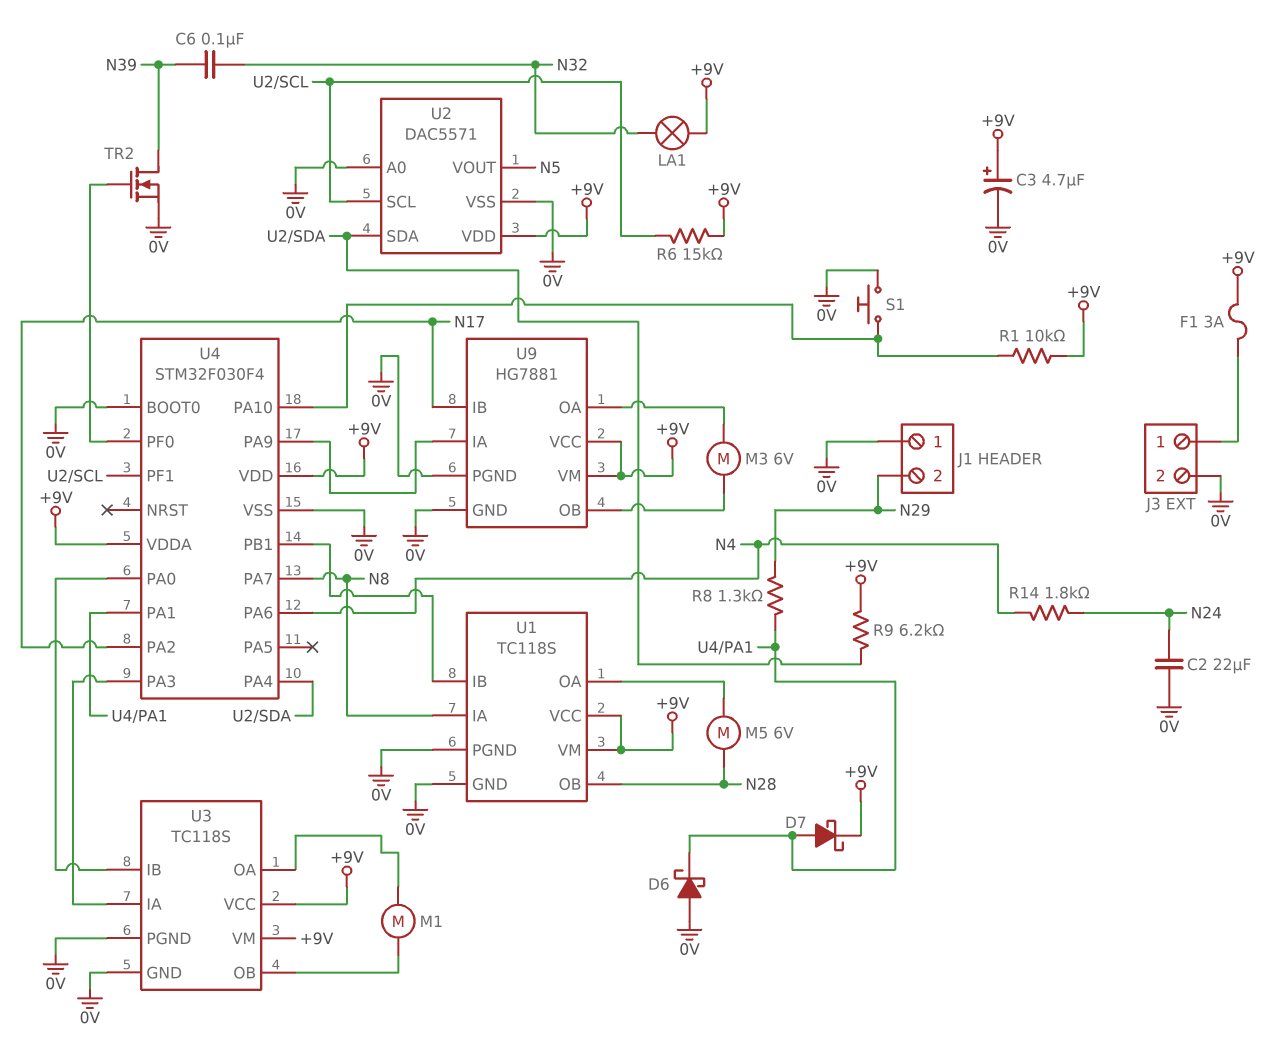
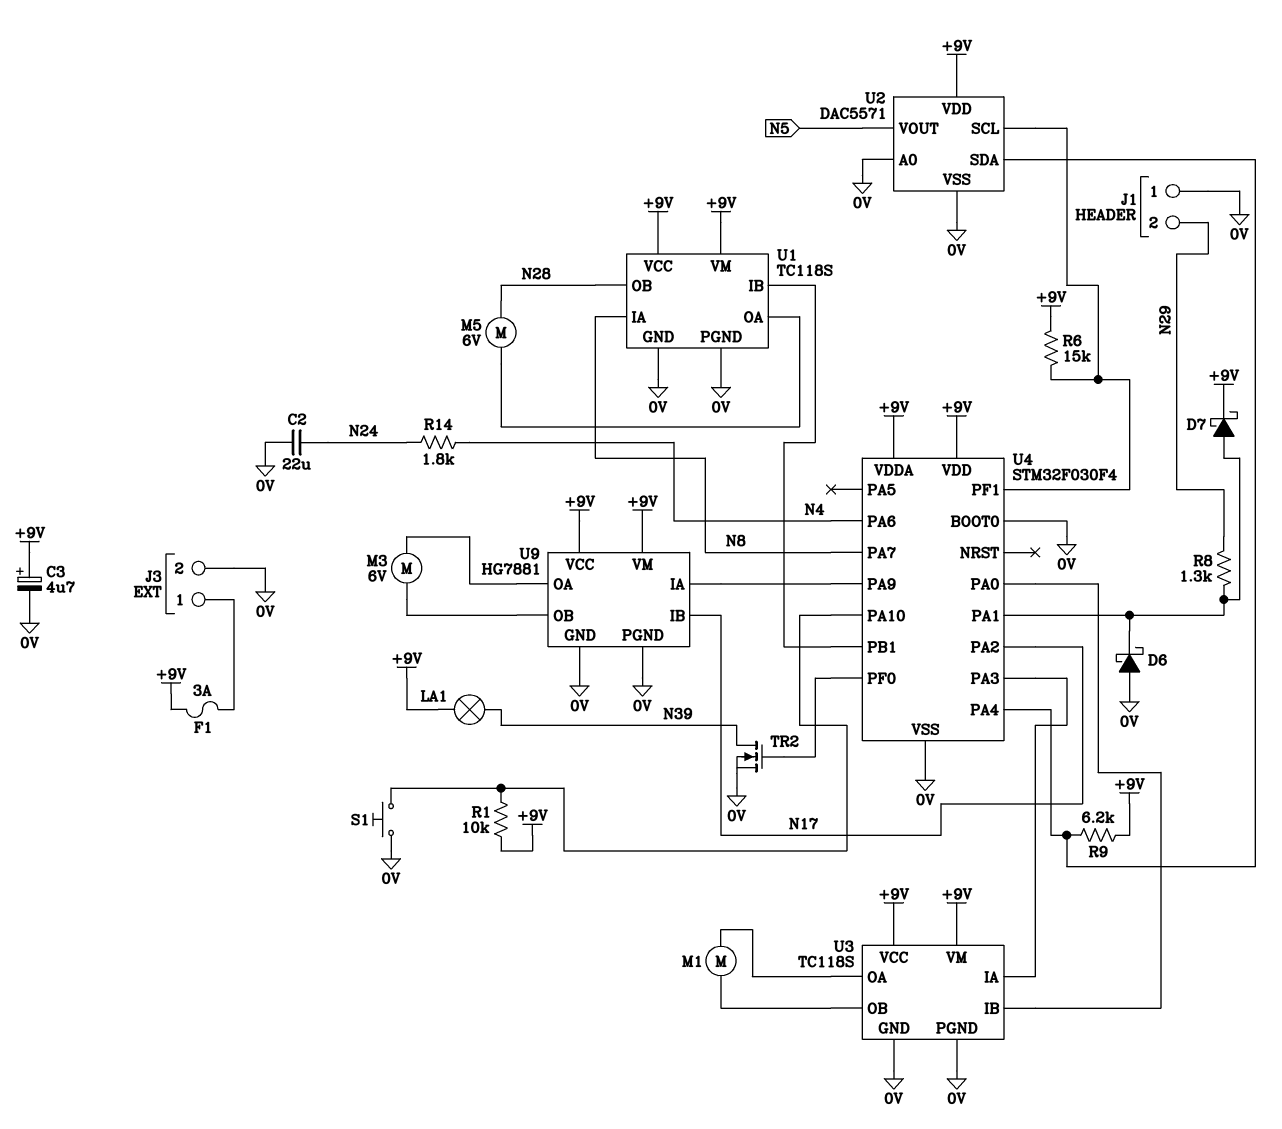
C6: 100nF (N32, N39) -> none
LA1: lamp (+9V, N32) -> lamp (+9V, N39)

